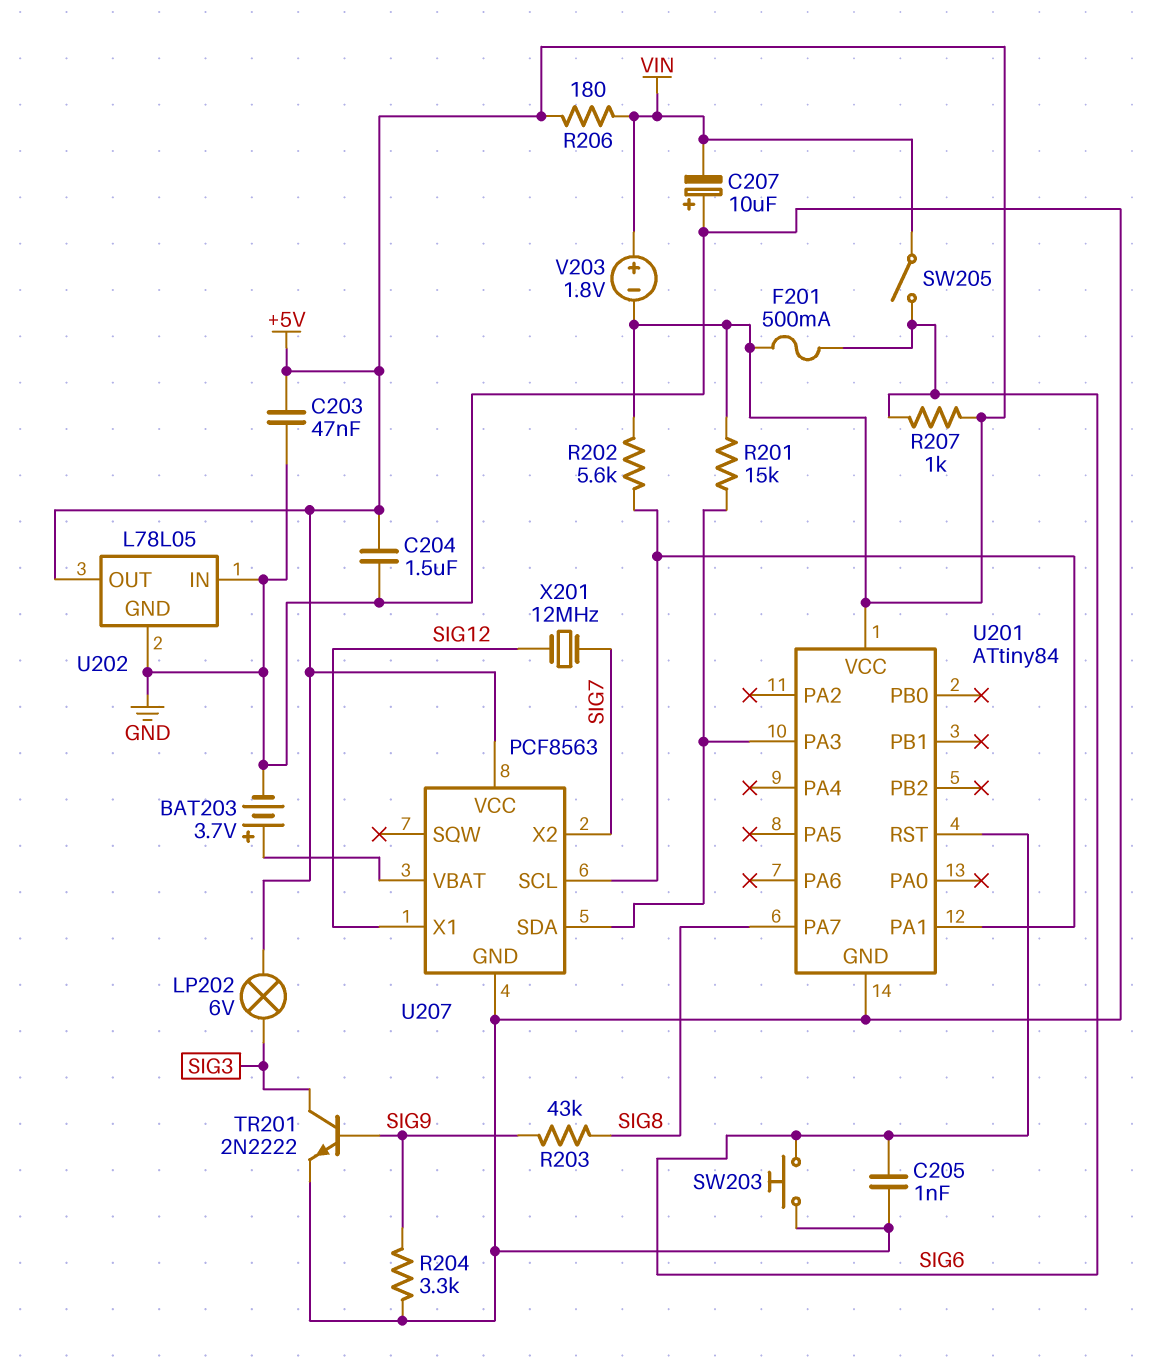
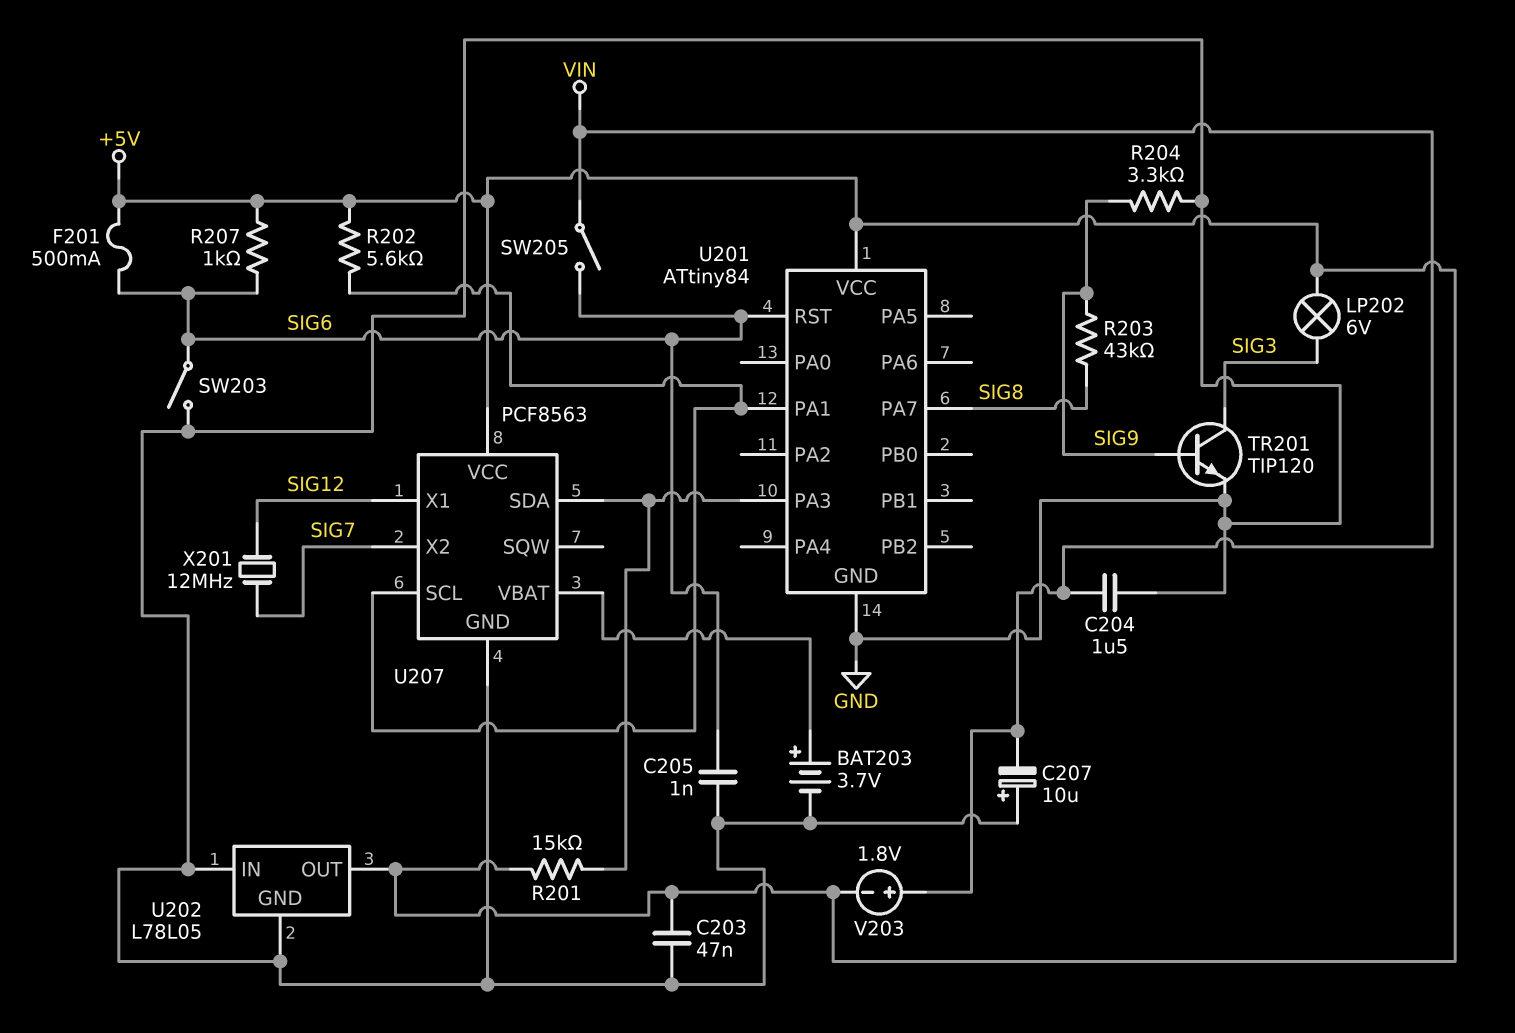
C204: 1.5uF (+5V, GND) -> 1.5uF (GND, VIN)
R206: 180 (+5V, VIN) -> none
SW203: button (GND, SIG6) -> switch (GND, SIG6)
TR201: NPN 2N2222 (B SIG9, C SIG3, E GND) -> NPN TIP120 (B SIG9, C SIG3, E GND)

